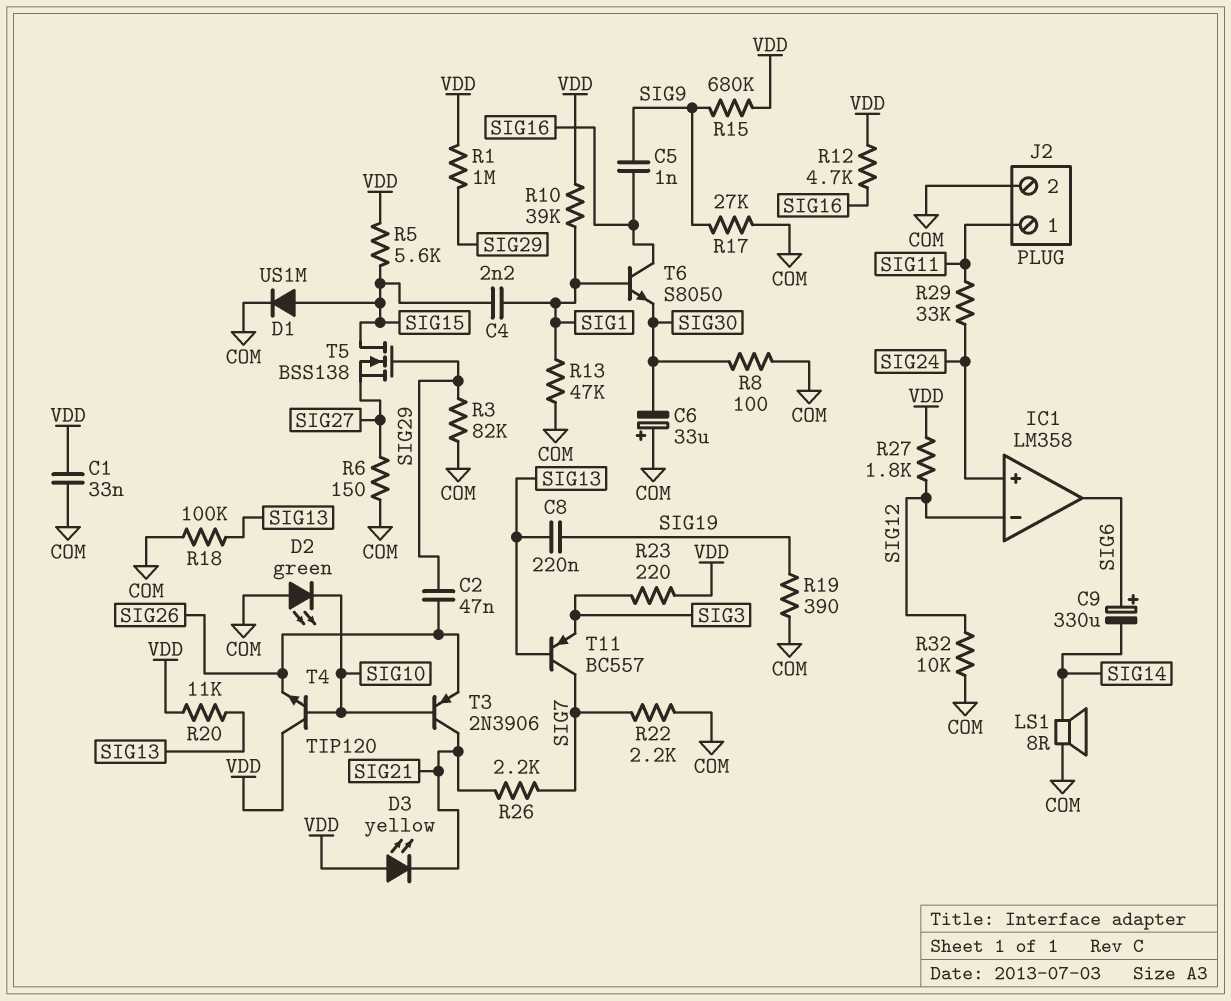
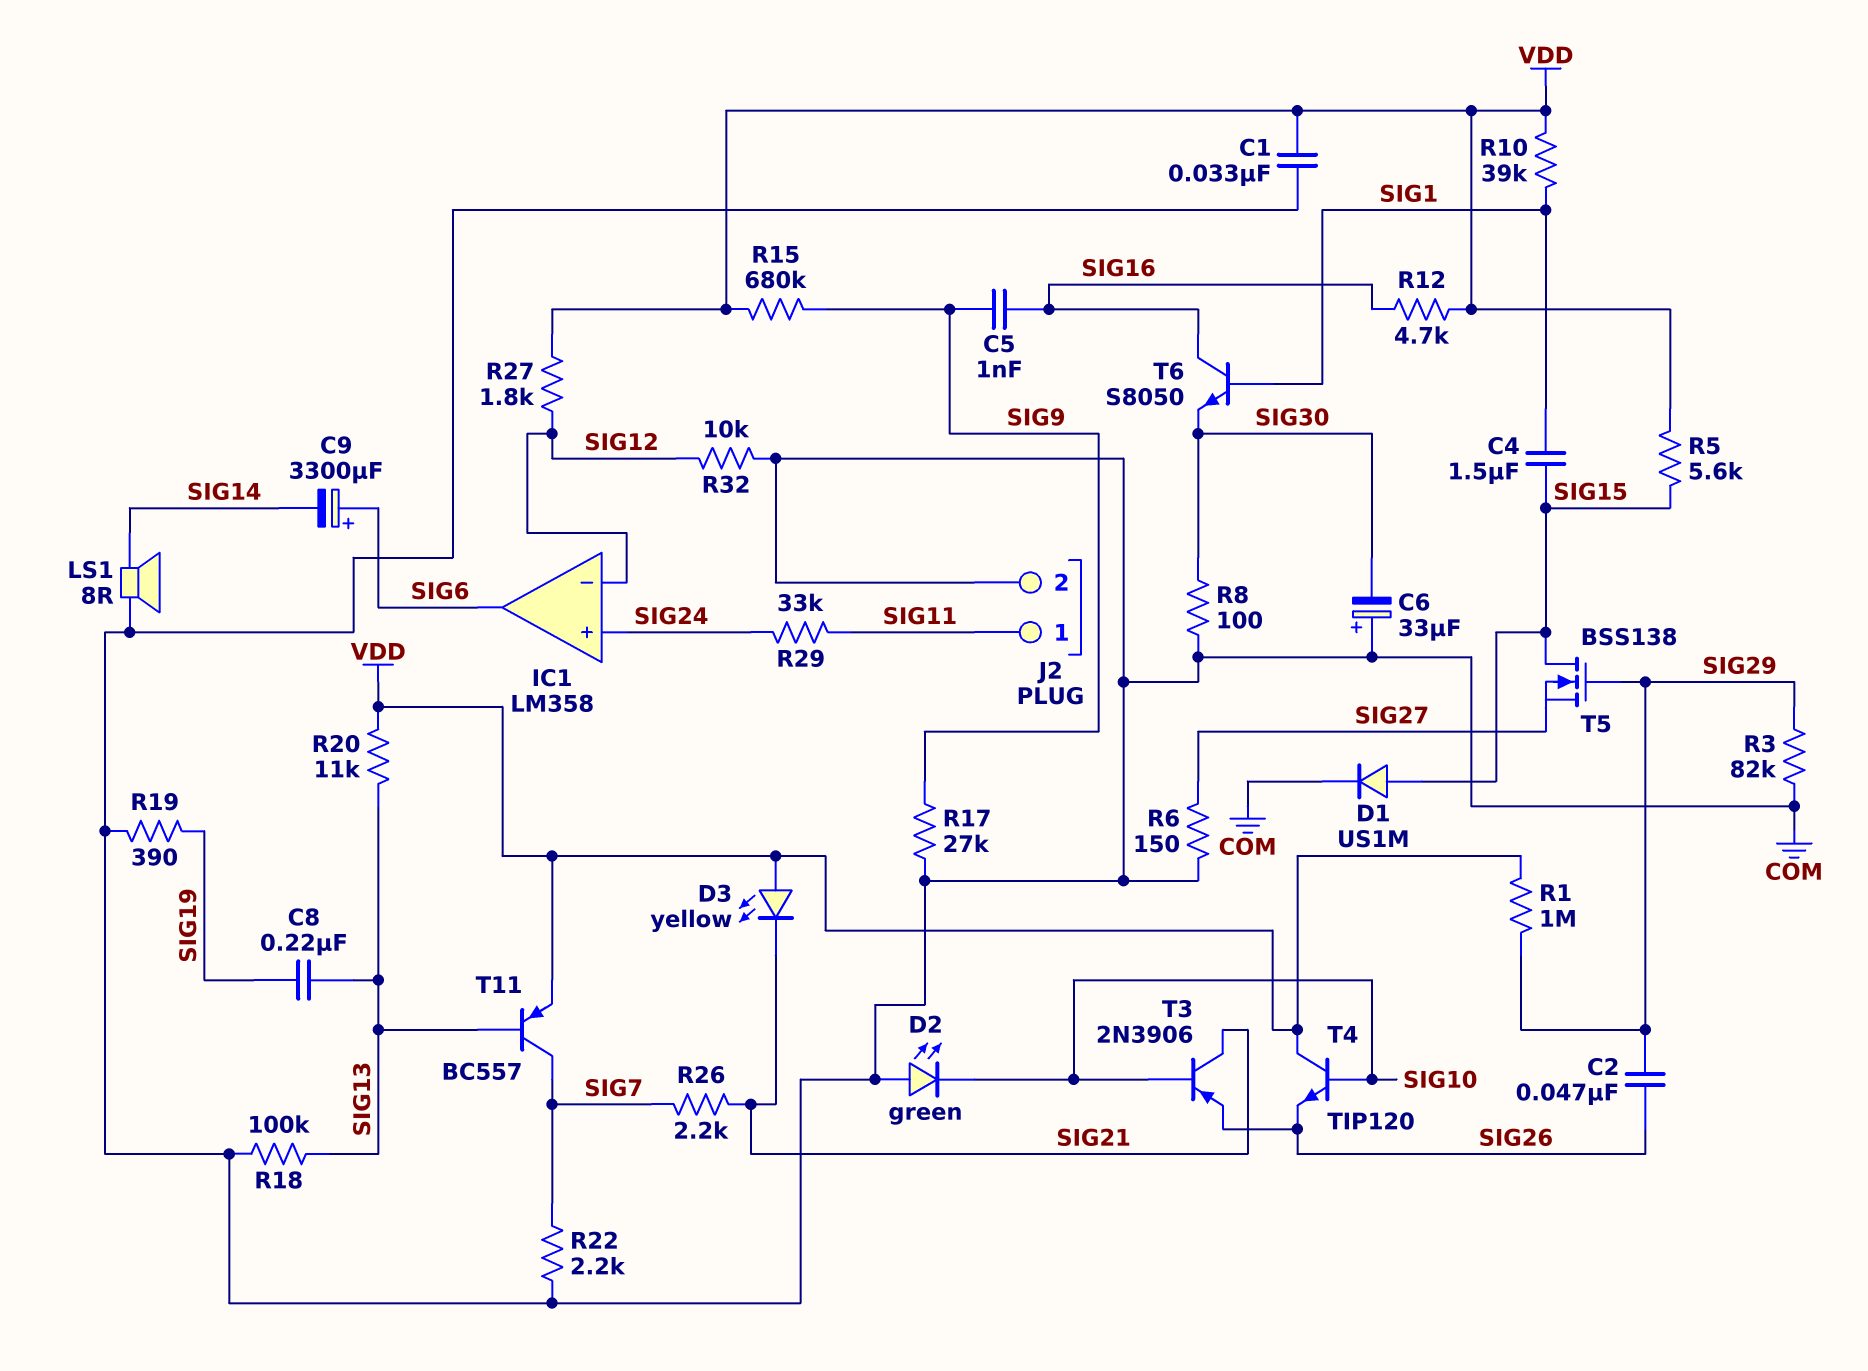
C4: 2.2nF (SIG1, SIG15) -> 1.5uF (SIG1, SIG15)
C9: 330uF (plus SIG6, minus SIG14) -> 3300uF (plus SIG6, minus SIG14)
R13: 47k (COM, SIG1) -> none
R23: 220 (SIG3, VDD) -> none
T11: PNP BC557 (B SIG13, C SIG7, E SIG3) -> PNP BC557 (B SIG13, C SIG7, E VDD)

